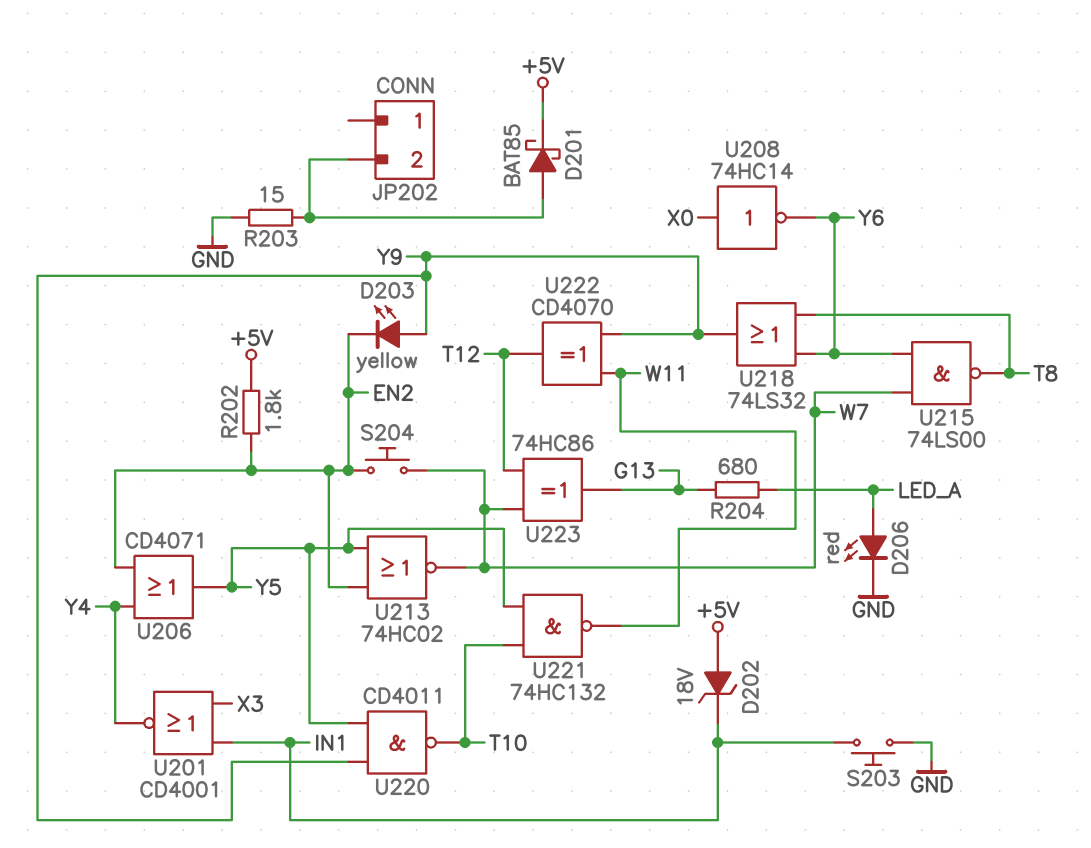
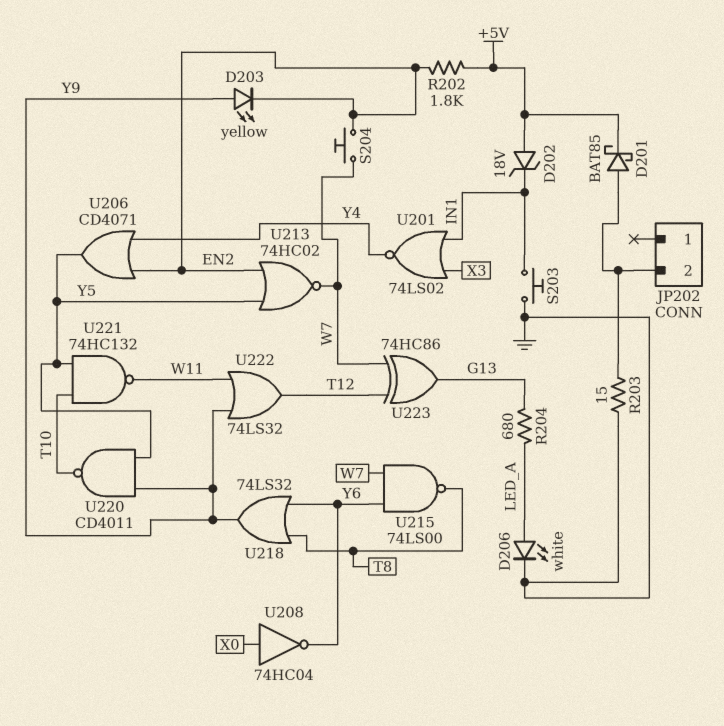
D206: LED red (A LED_A, K GND) -> LED white (A LED_A, K GND)
U201: NOR CD4001 (in IN1, in X3, out Y4) -> NOR 74LS02 (in IN1, in X3, out Y4)
U208: NOT 74HC14 (in X0, out Y6) -> NOT 74HC04 (in X0, out Y6)
U222: XOR CD4070 (in W11, in Y9, out T12) -> OR 74LS32 (in W11, in Y9, out T12)

